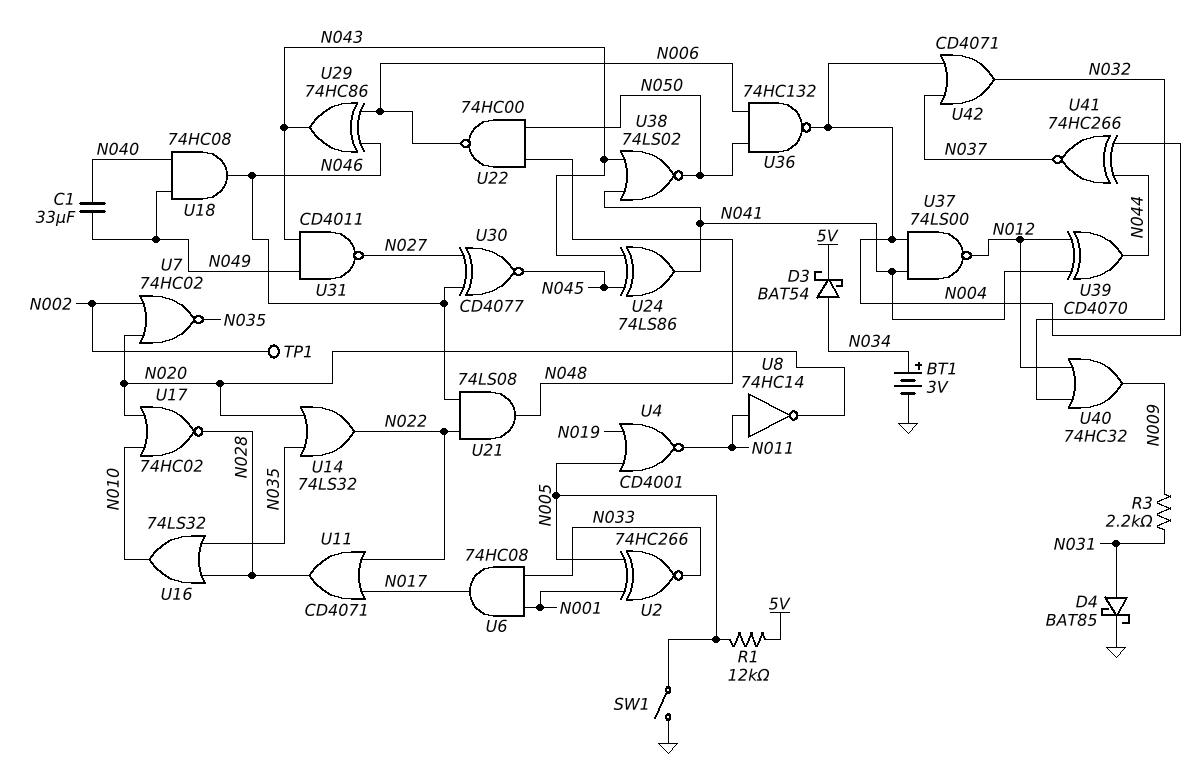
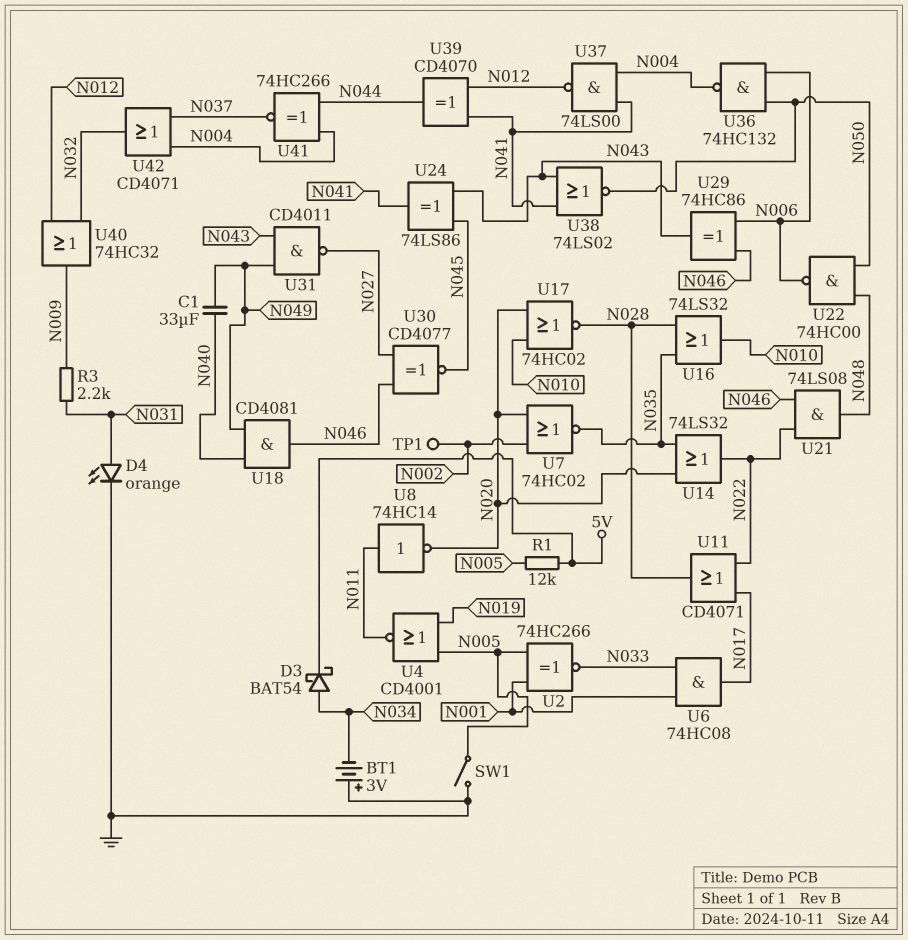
BT1: 3V (plus N034, minus GND) -> 3V (plus GND, minus N034)
D4: schottky BAT85 (A N031, K GND) -> LED orange (A N031, K GND)
U18: AND 74HC08 (in N040, in N049, out N046) -> AND CD4081 (in N040, in N049, out N046)

